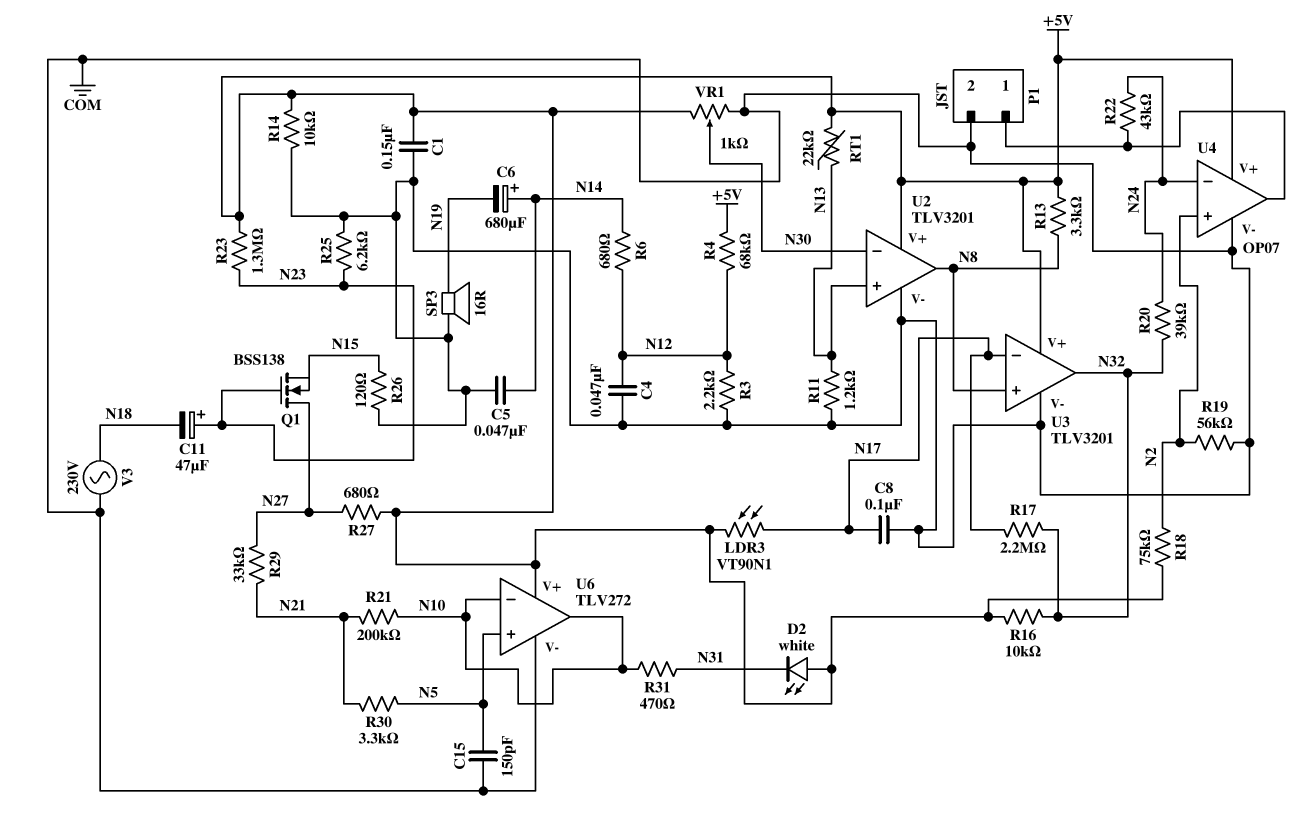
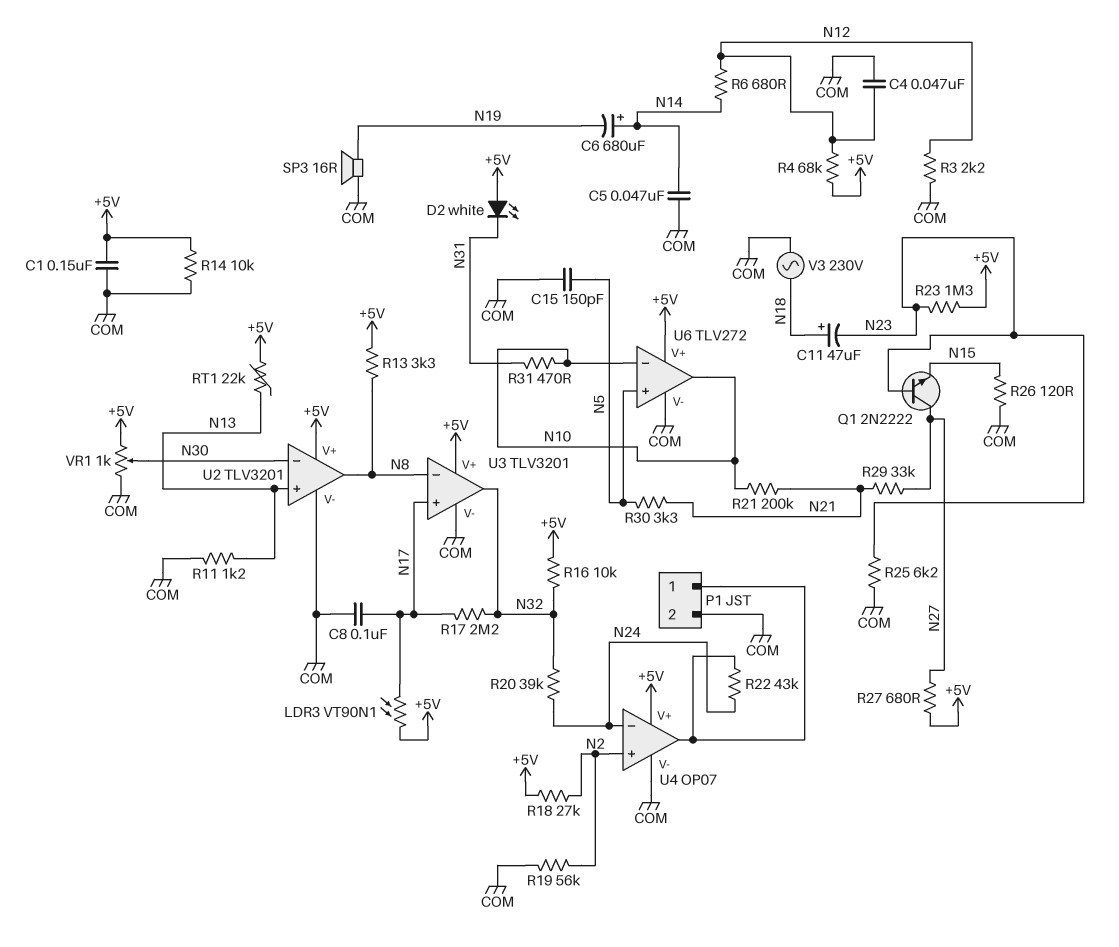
C11: 47uF (plus N23, minus N18) -> 47uF (plus N18, minus N23)
Q1: NMOS BSS138 (G N23, D N27, S N15) -> NPN 2N2222 (B N23, C N27, E N15)
R18: 75k (+5V, N2) -> 27k (+5V, N2)
U3 pin in+: N8 -> N17
U3 pin in-: N17 -> N8

